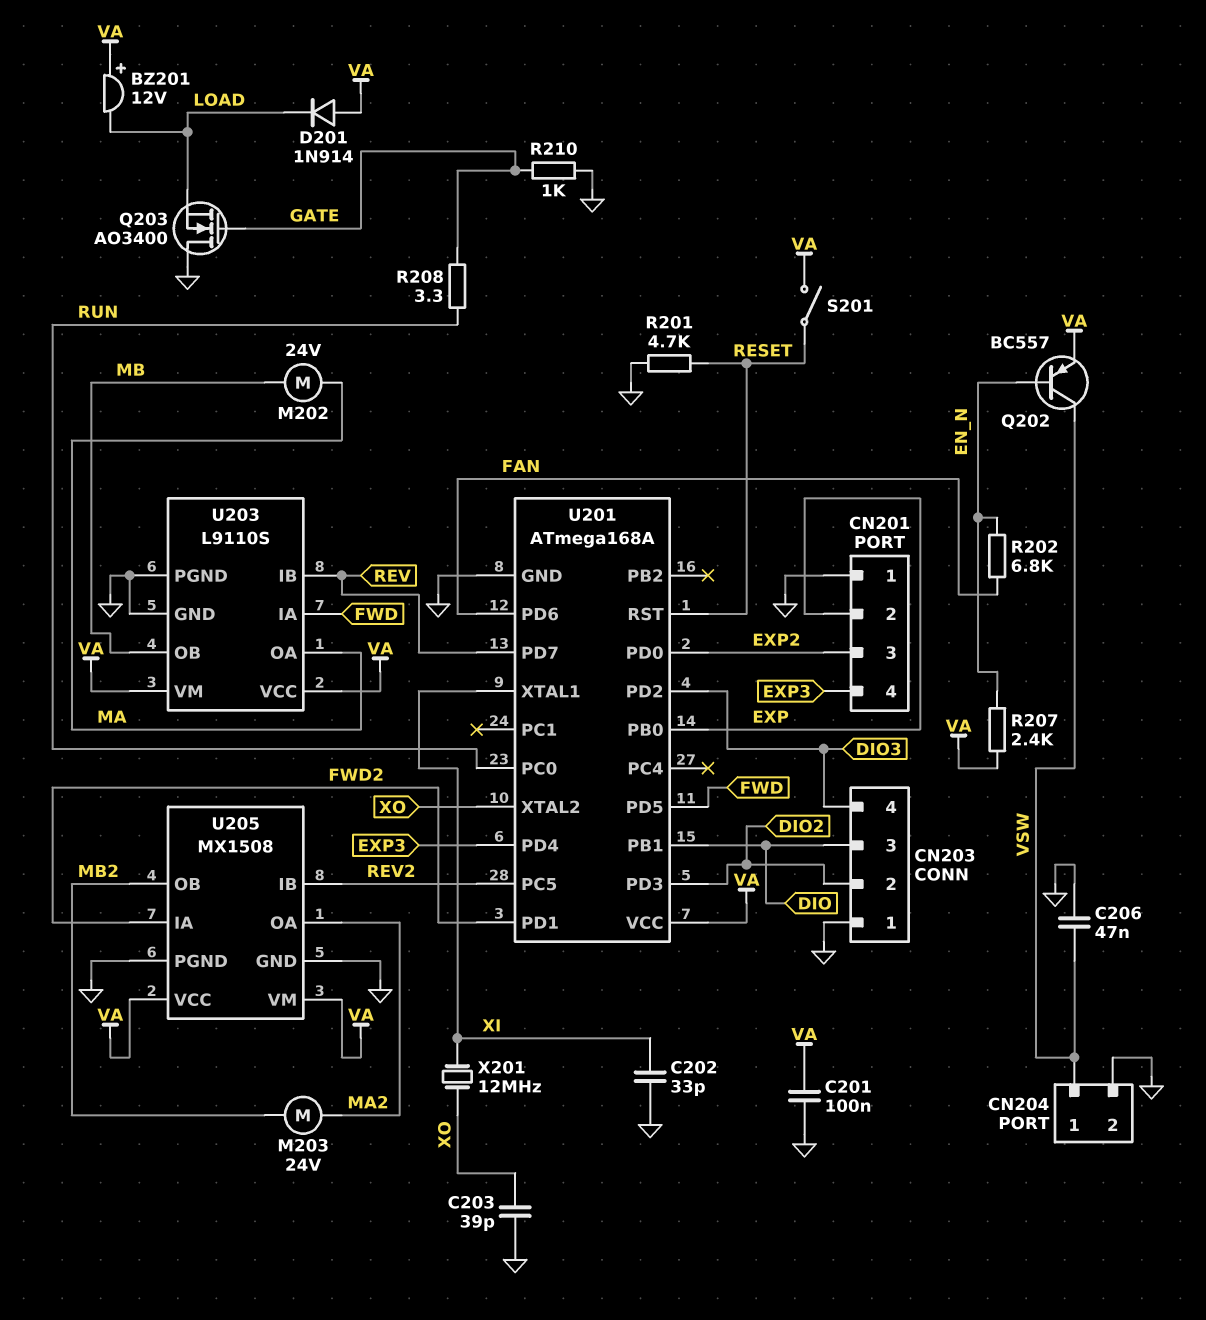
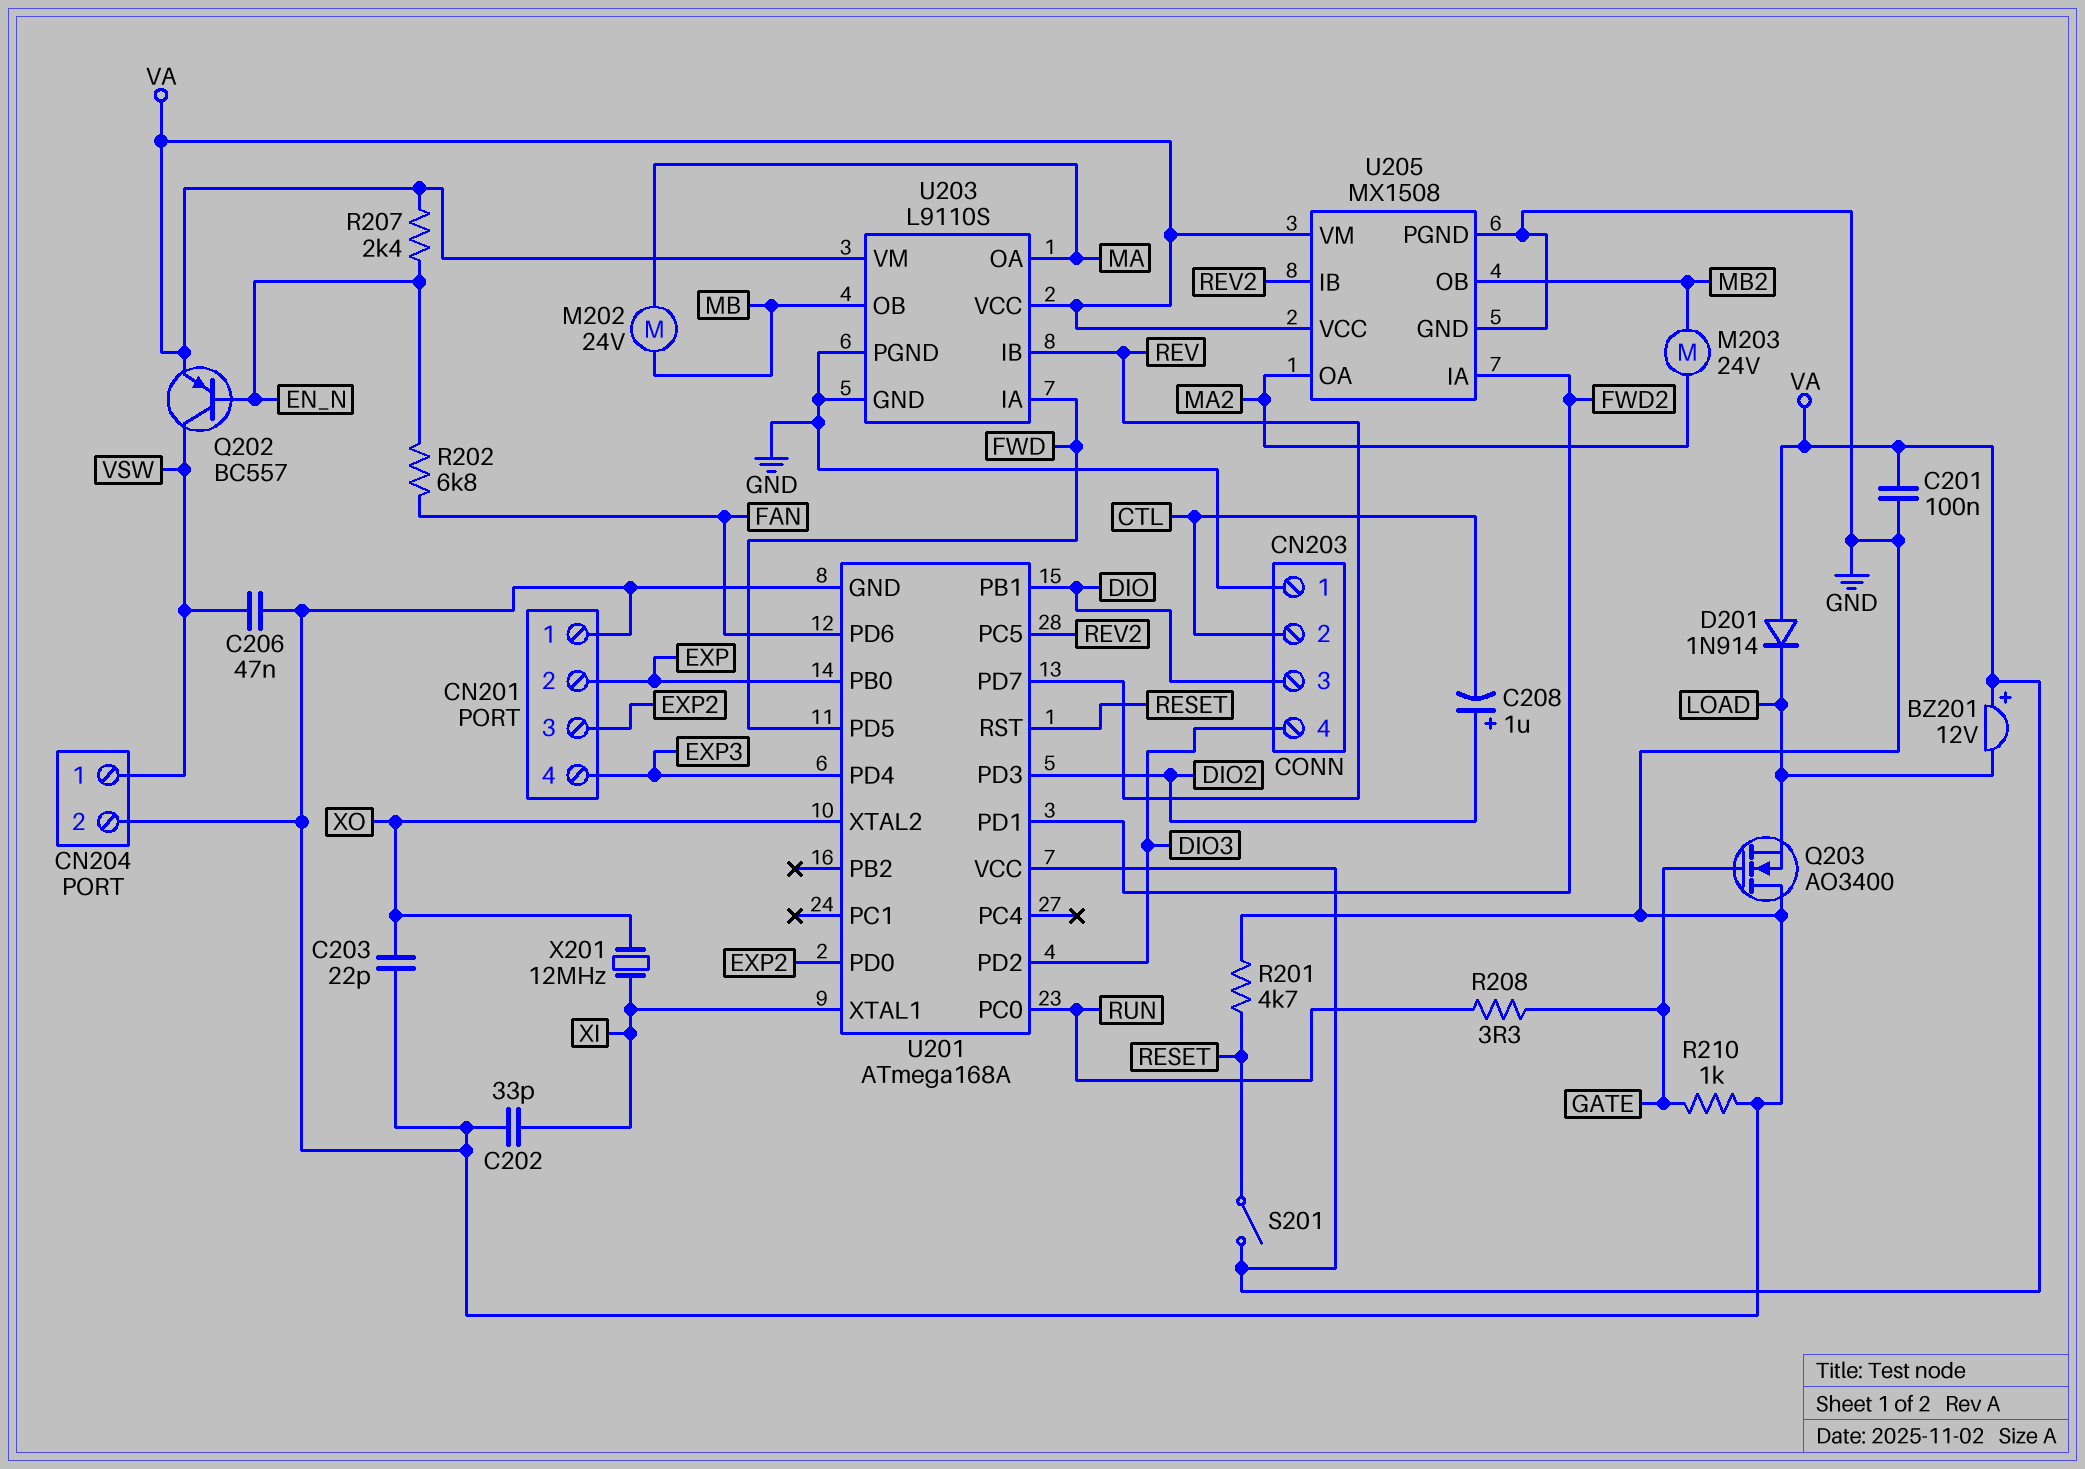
C203: 39pF (GND, XO) -> 22pF (GND, XO)
C208: none -> 1uF (plus DIO2, minus CTL)
CN203 pin 2: DIO2 -> CTL

